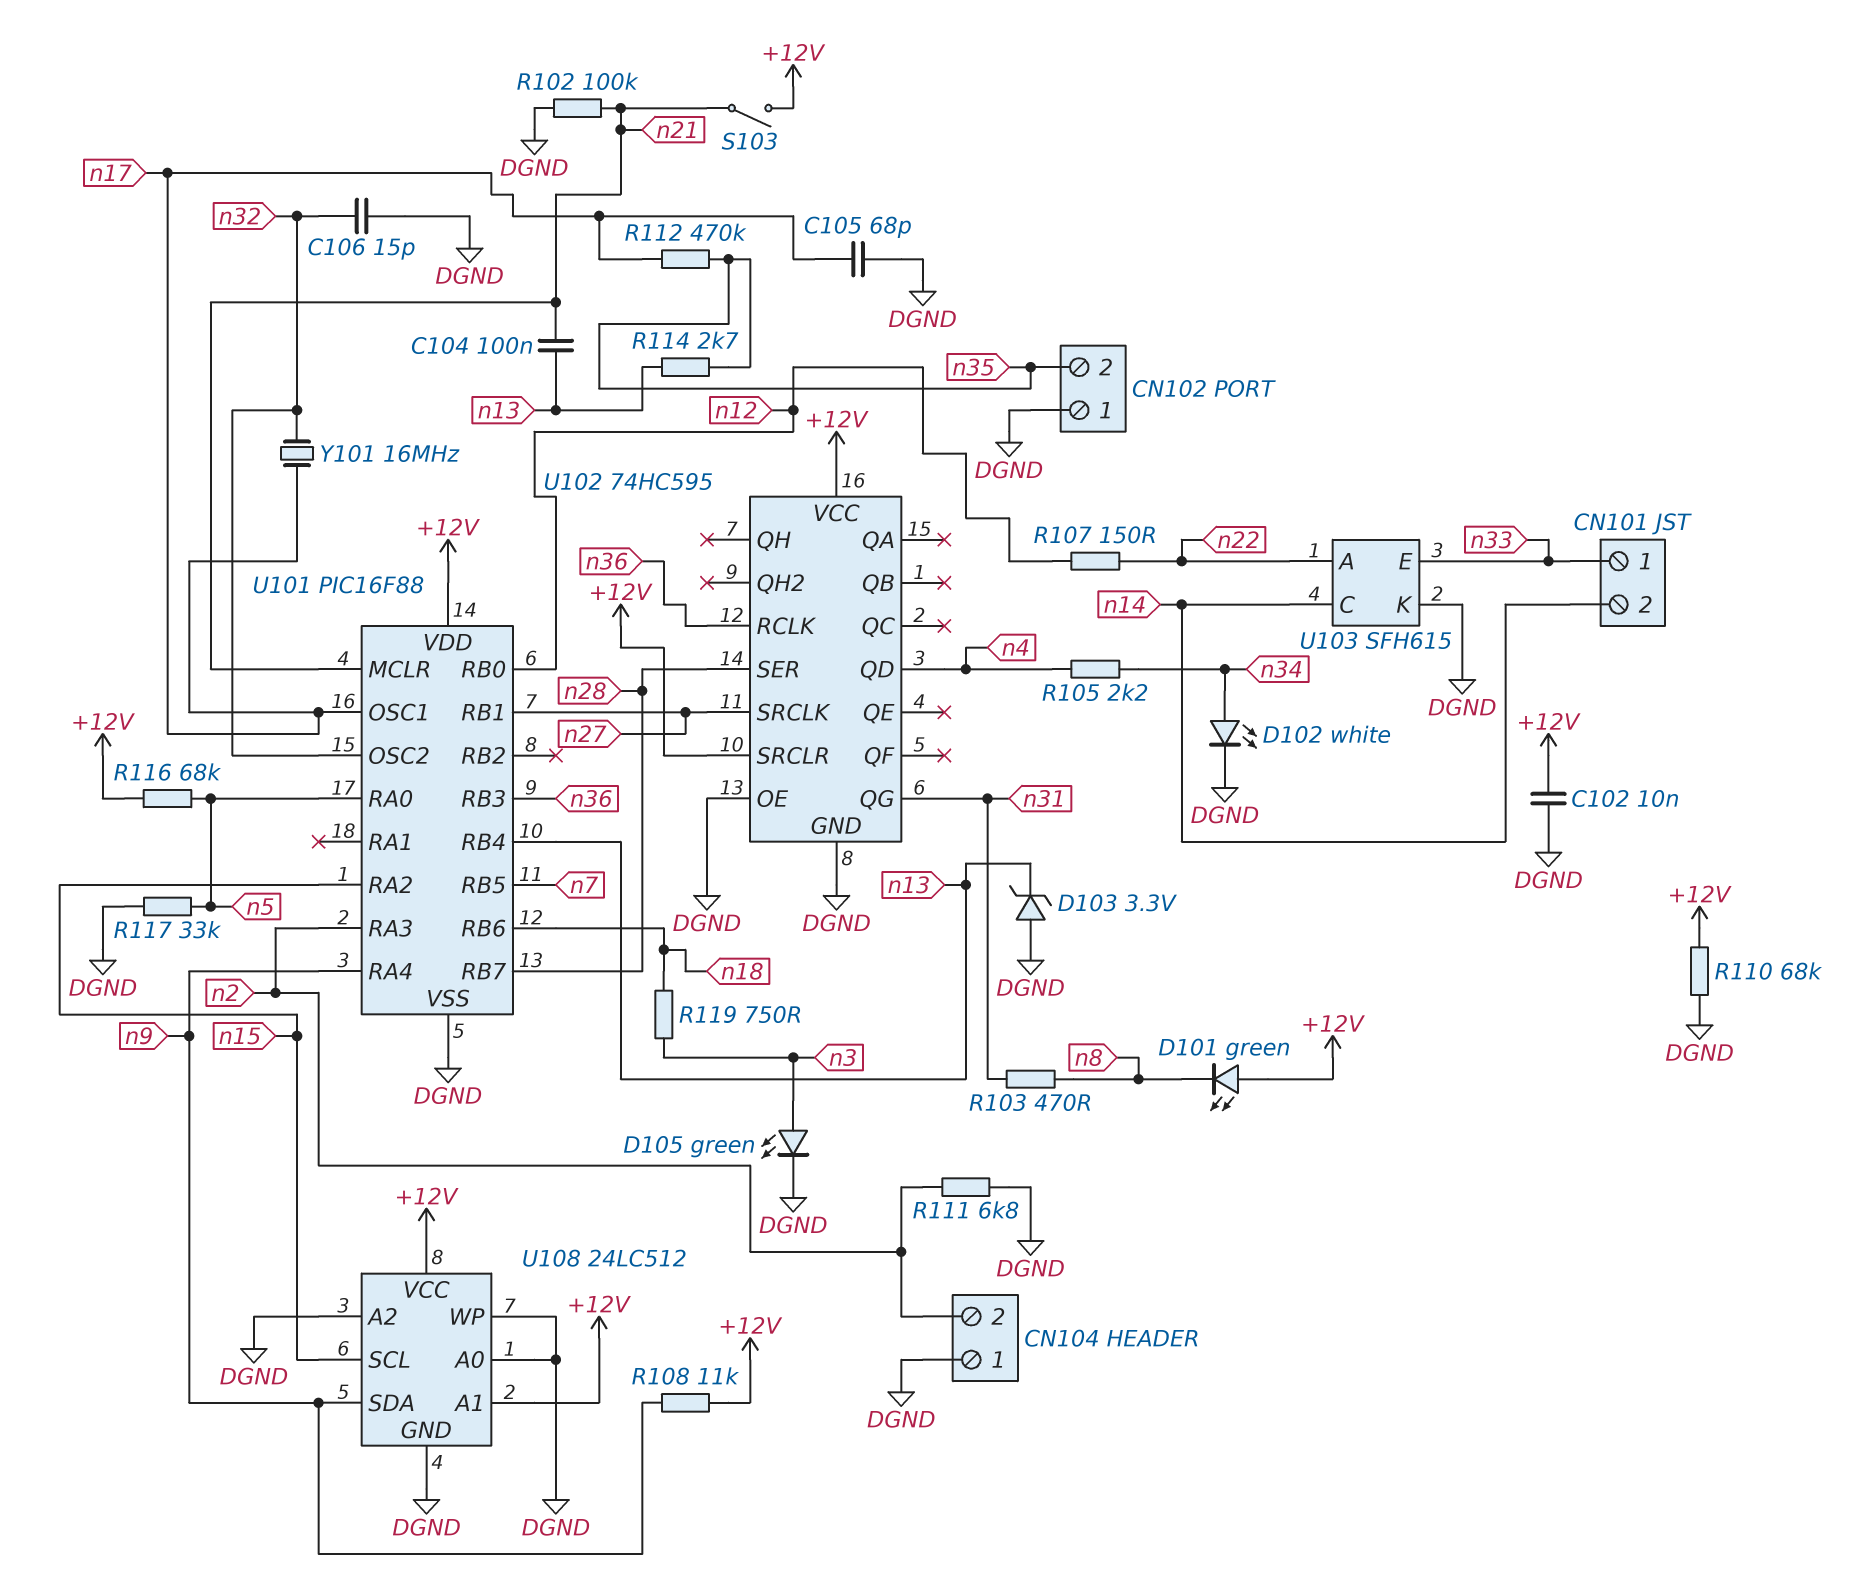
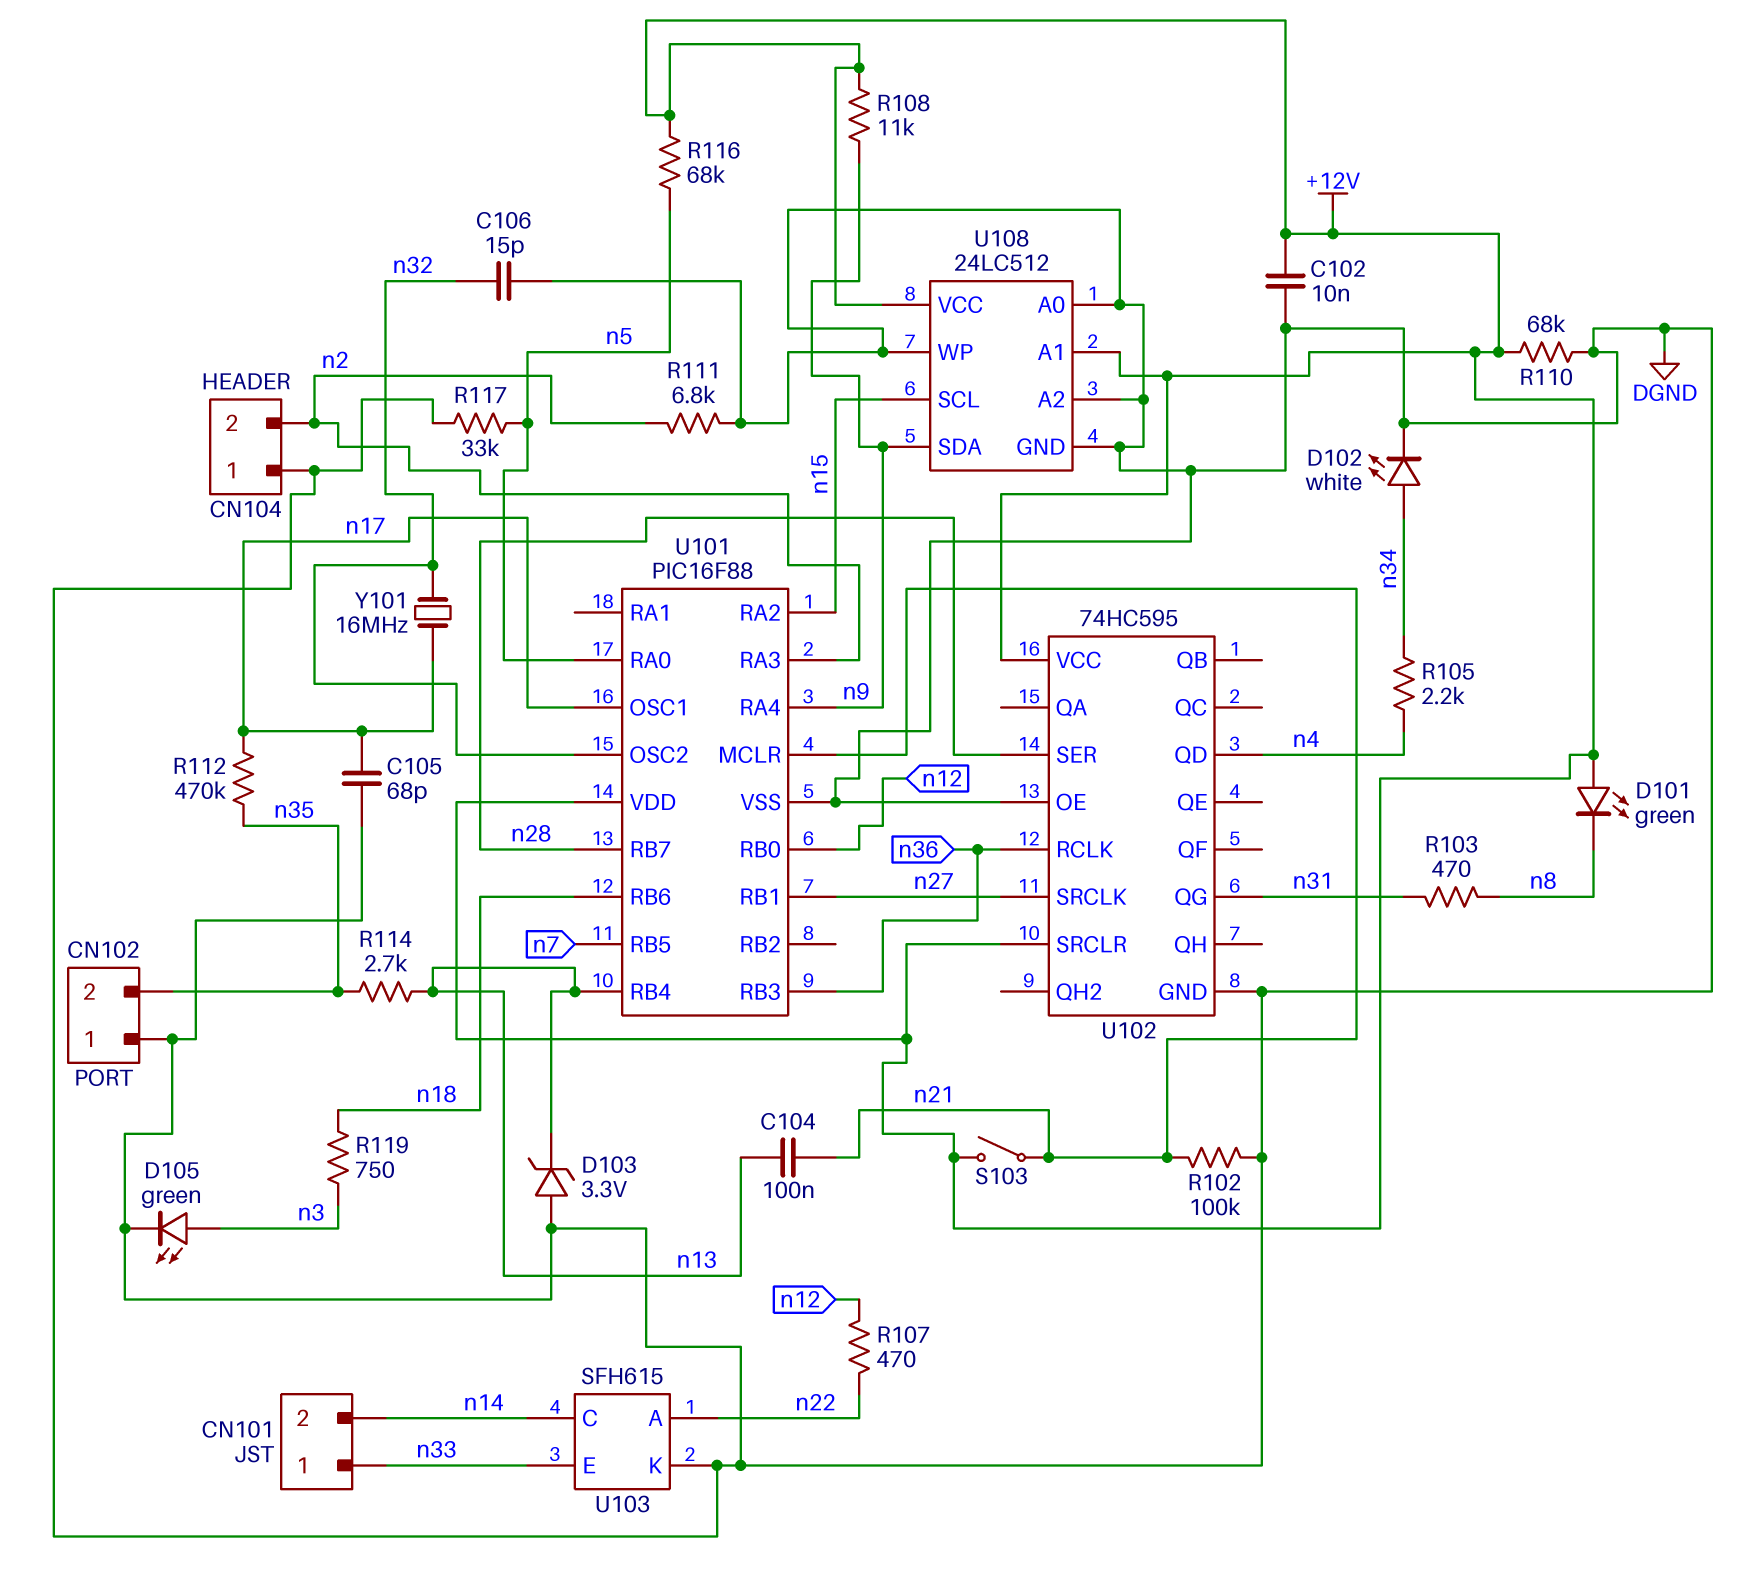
R107: 150 (n12, n22) -> 470 (n12, n22)

